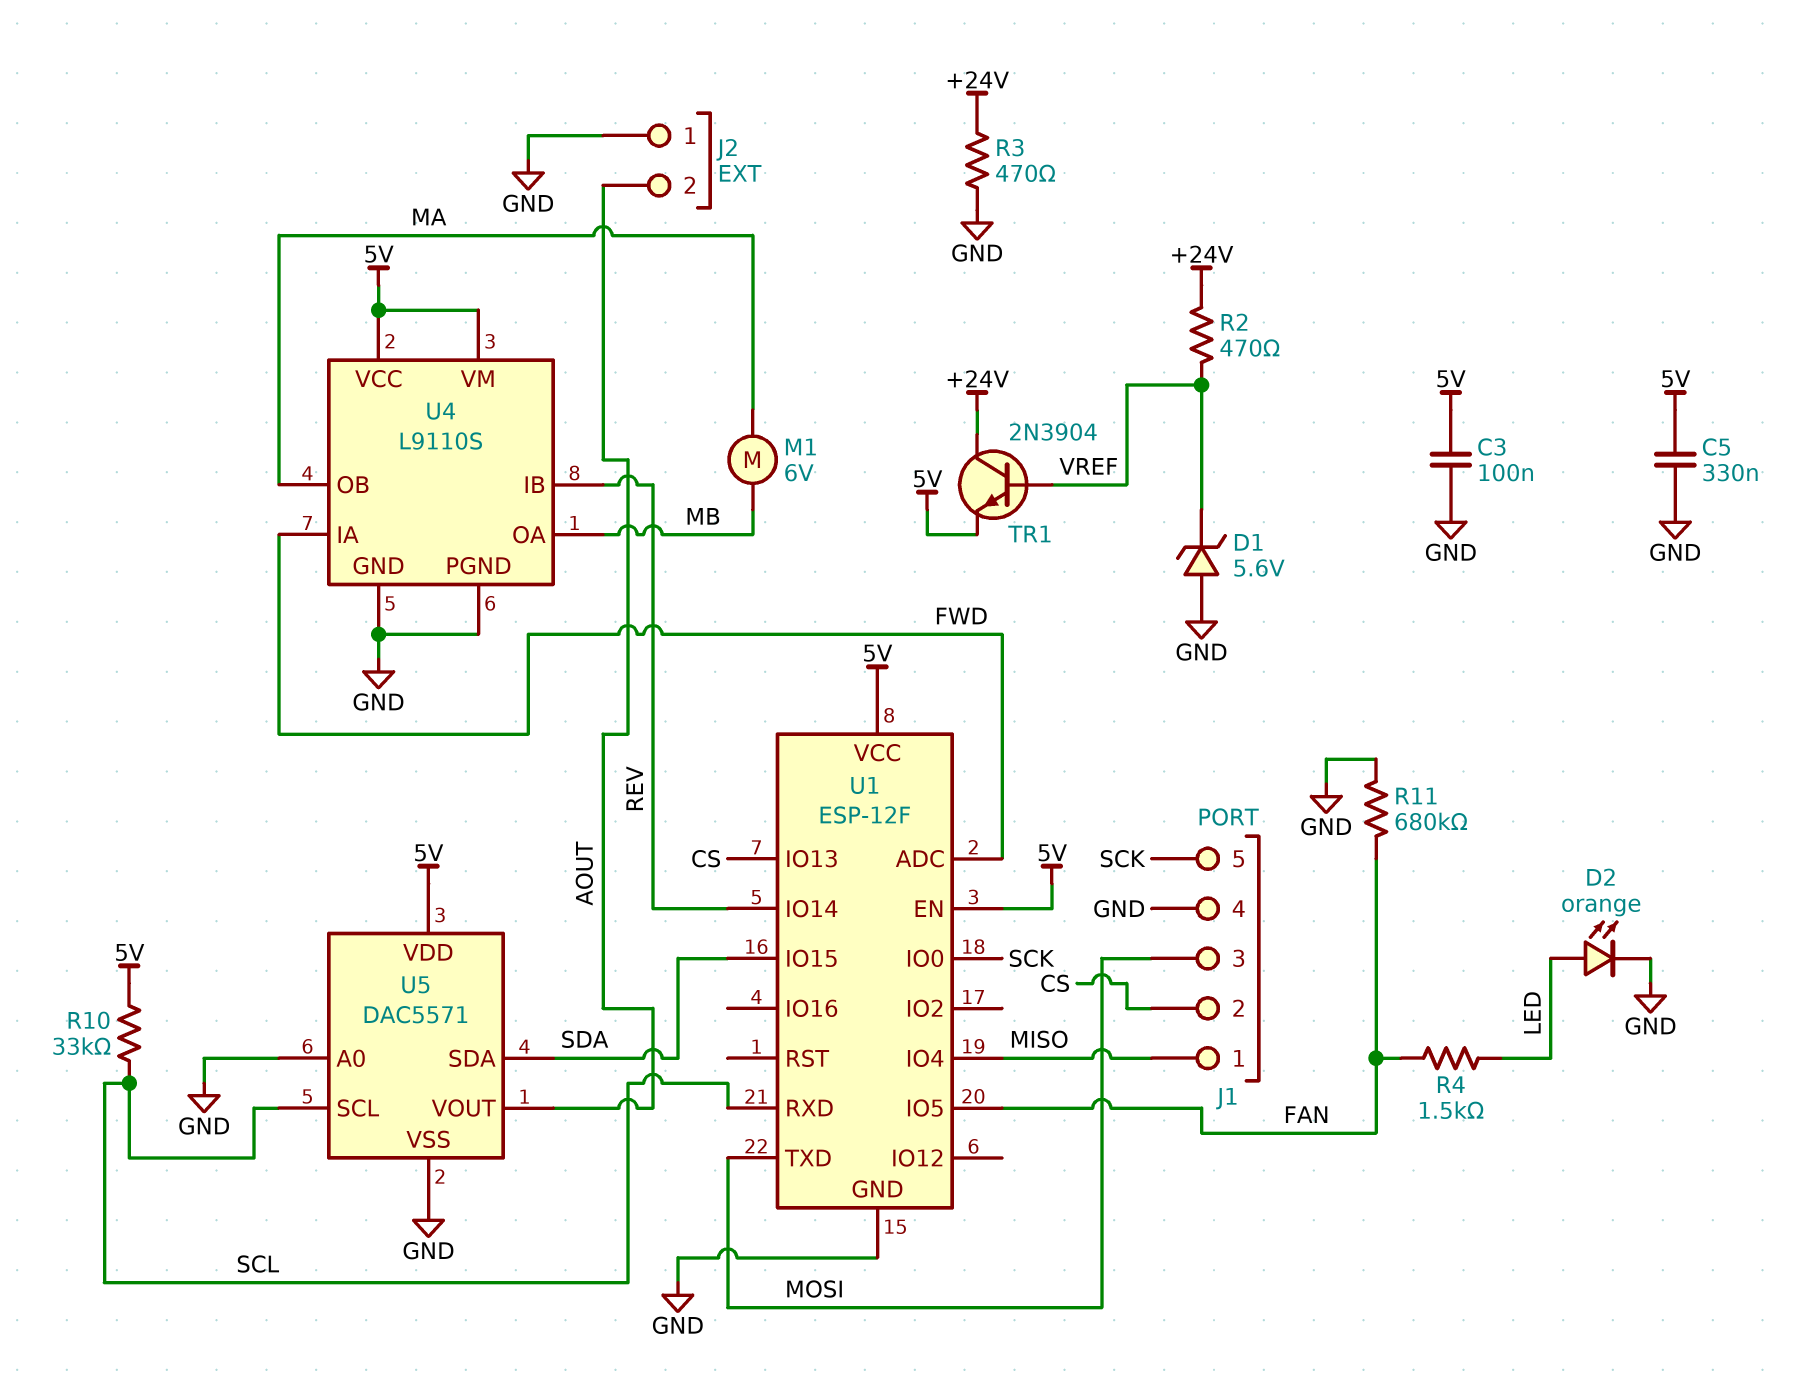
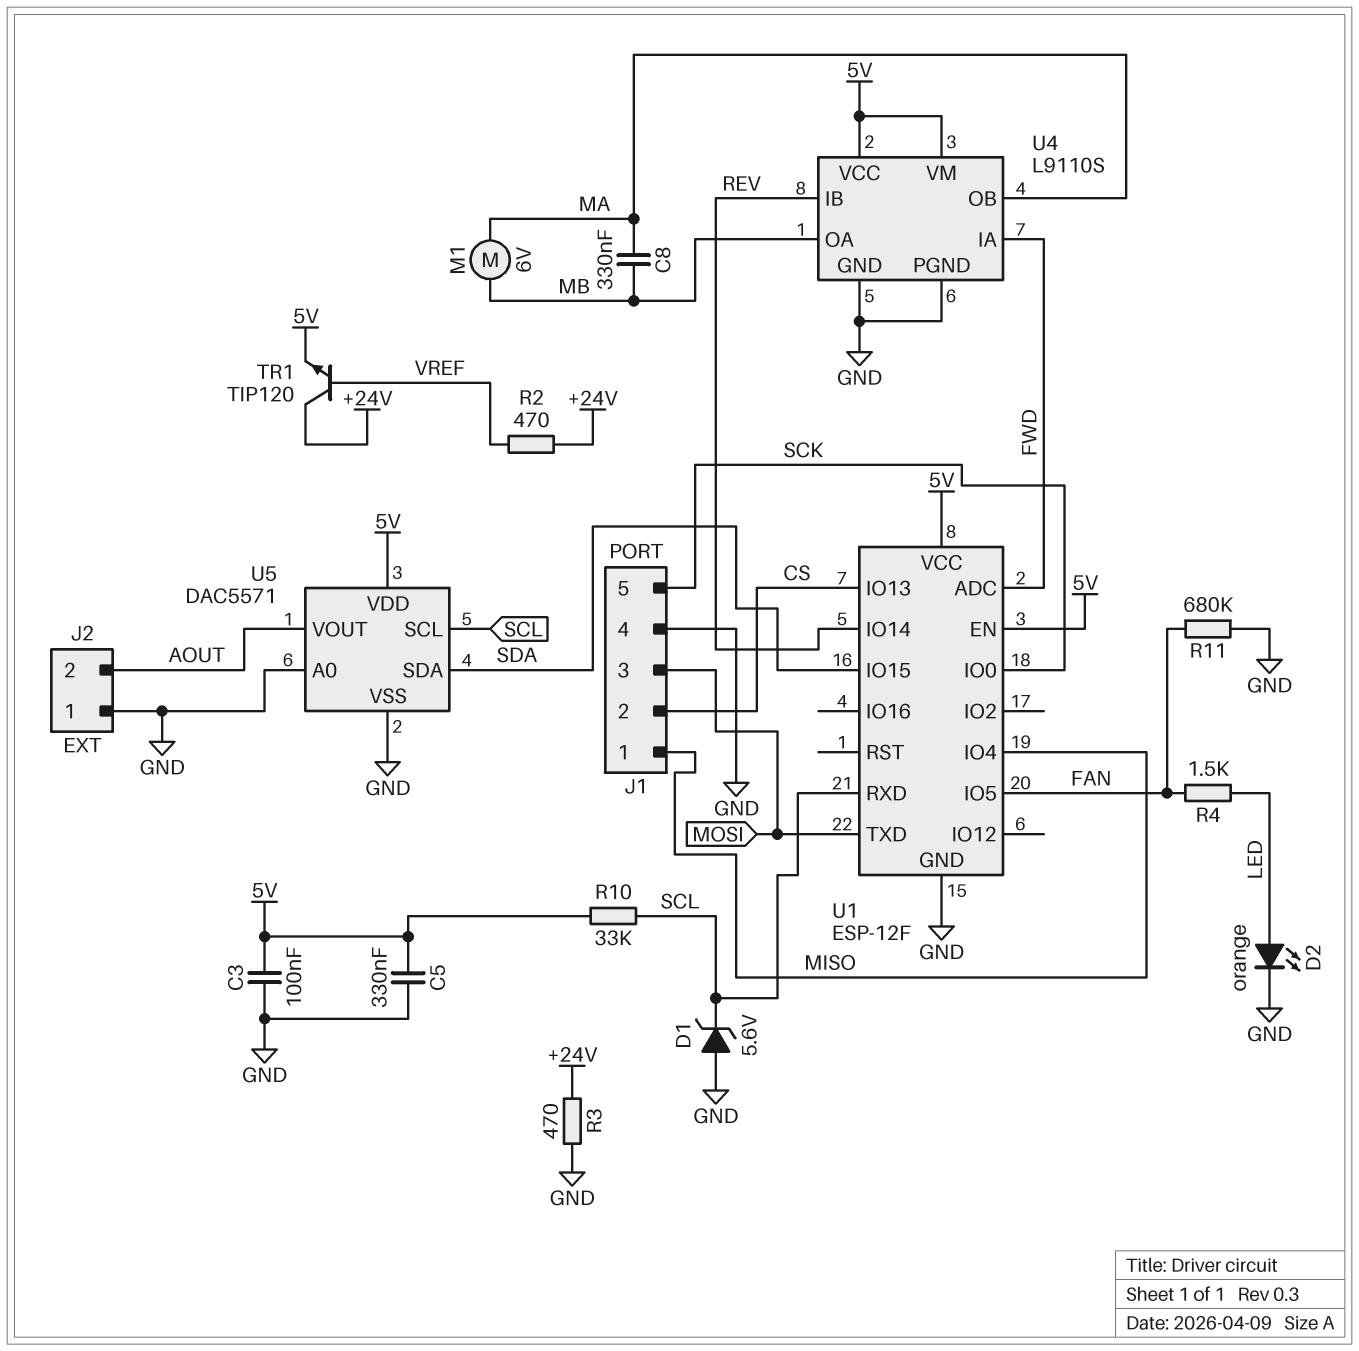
C8: none -> 330nF (MA, MB)
D1: zener 5.6V (A GND, K VREF) -> zener 5.6V (A GND, K SCL)
TR1: NPN 2N3904 (B VREF, C +24V, E 5V) -> NPN TIP120 (B VREF, C +24V, E 5V)

